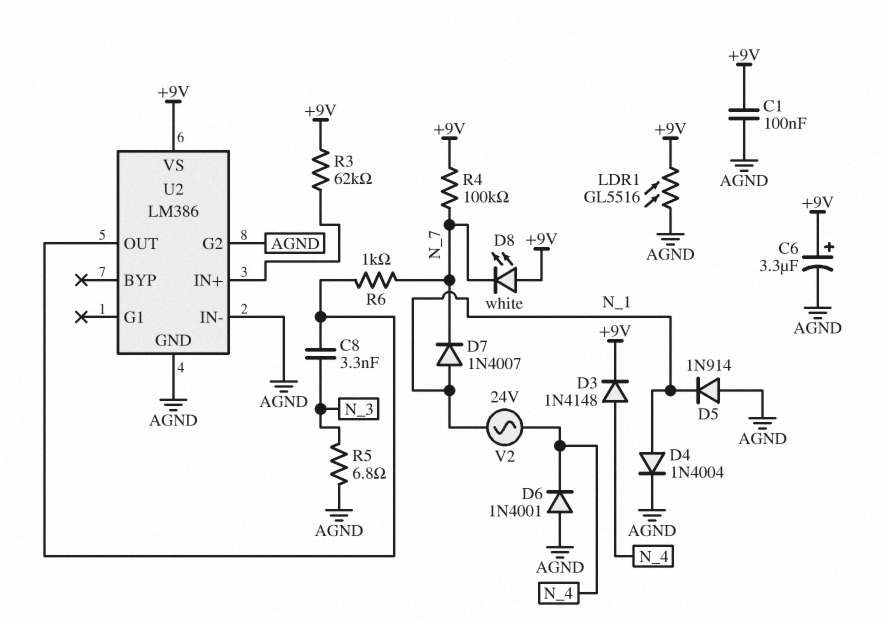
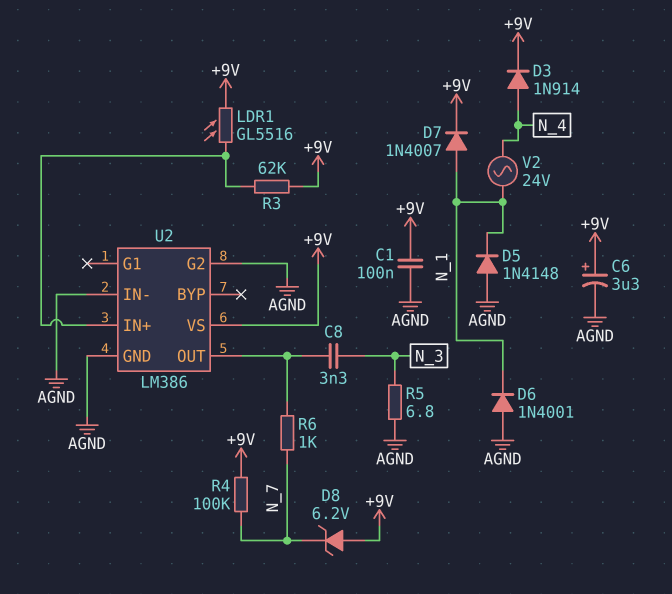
D3: diode 1N4148 (A N_4, K +9V) -> diode 1N914 (A N_4, K +9V)
D4: diode 1N4004 (A N_1, K AGND) -> none
D5: diode 1N914 (A AGND, K N_1) -> diode 1N4148 (A AGND, K N_1)
D6: diode 1N4001 (A AGND, K N_4) -> diode 1N4001 (A AGND, K N_1)
D7: diode 1N4007 (A N_1, K N_7) -> diode 1N4007 (A N_1, K +9V)
D8: LED white (A +9V, K N_7) -> zener 6.2V (A +9V, K N_7)
LDR1: GL5516 (+9V, AGND) -> GL5516 (+9V, U2/IN+)

